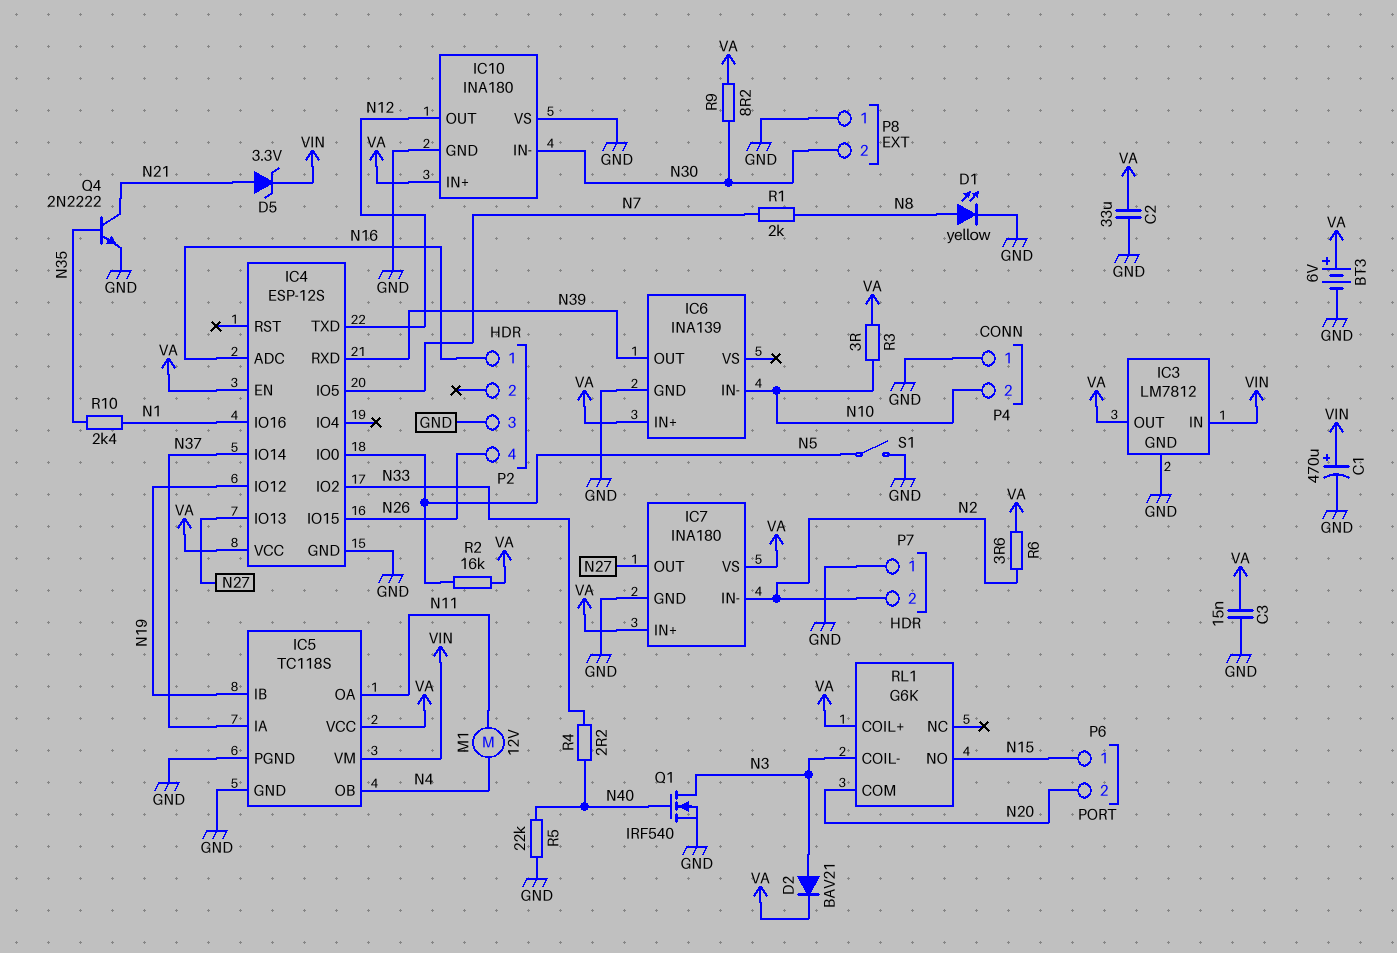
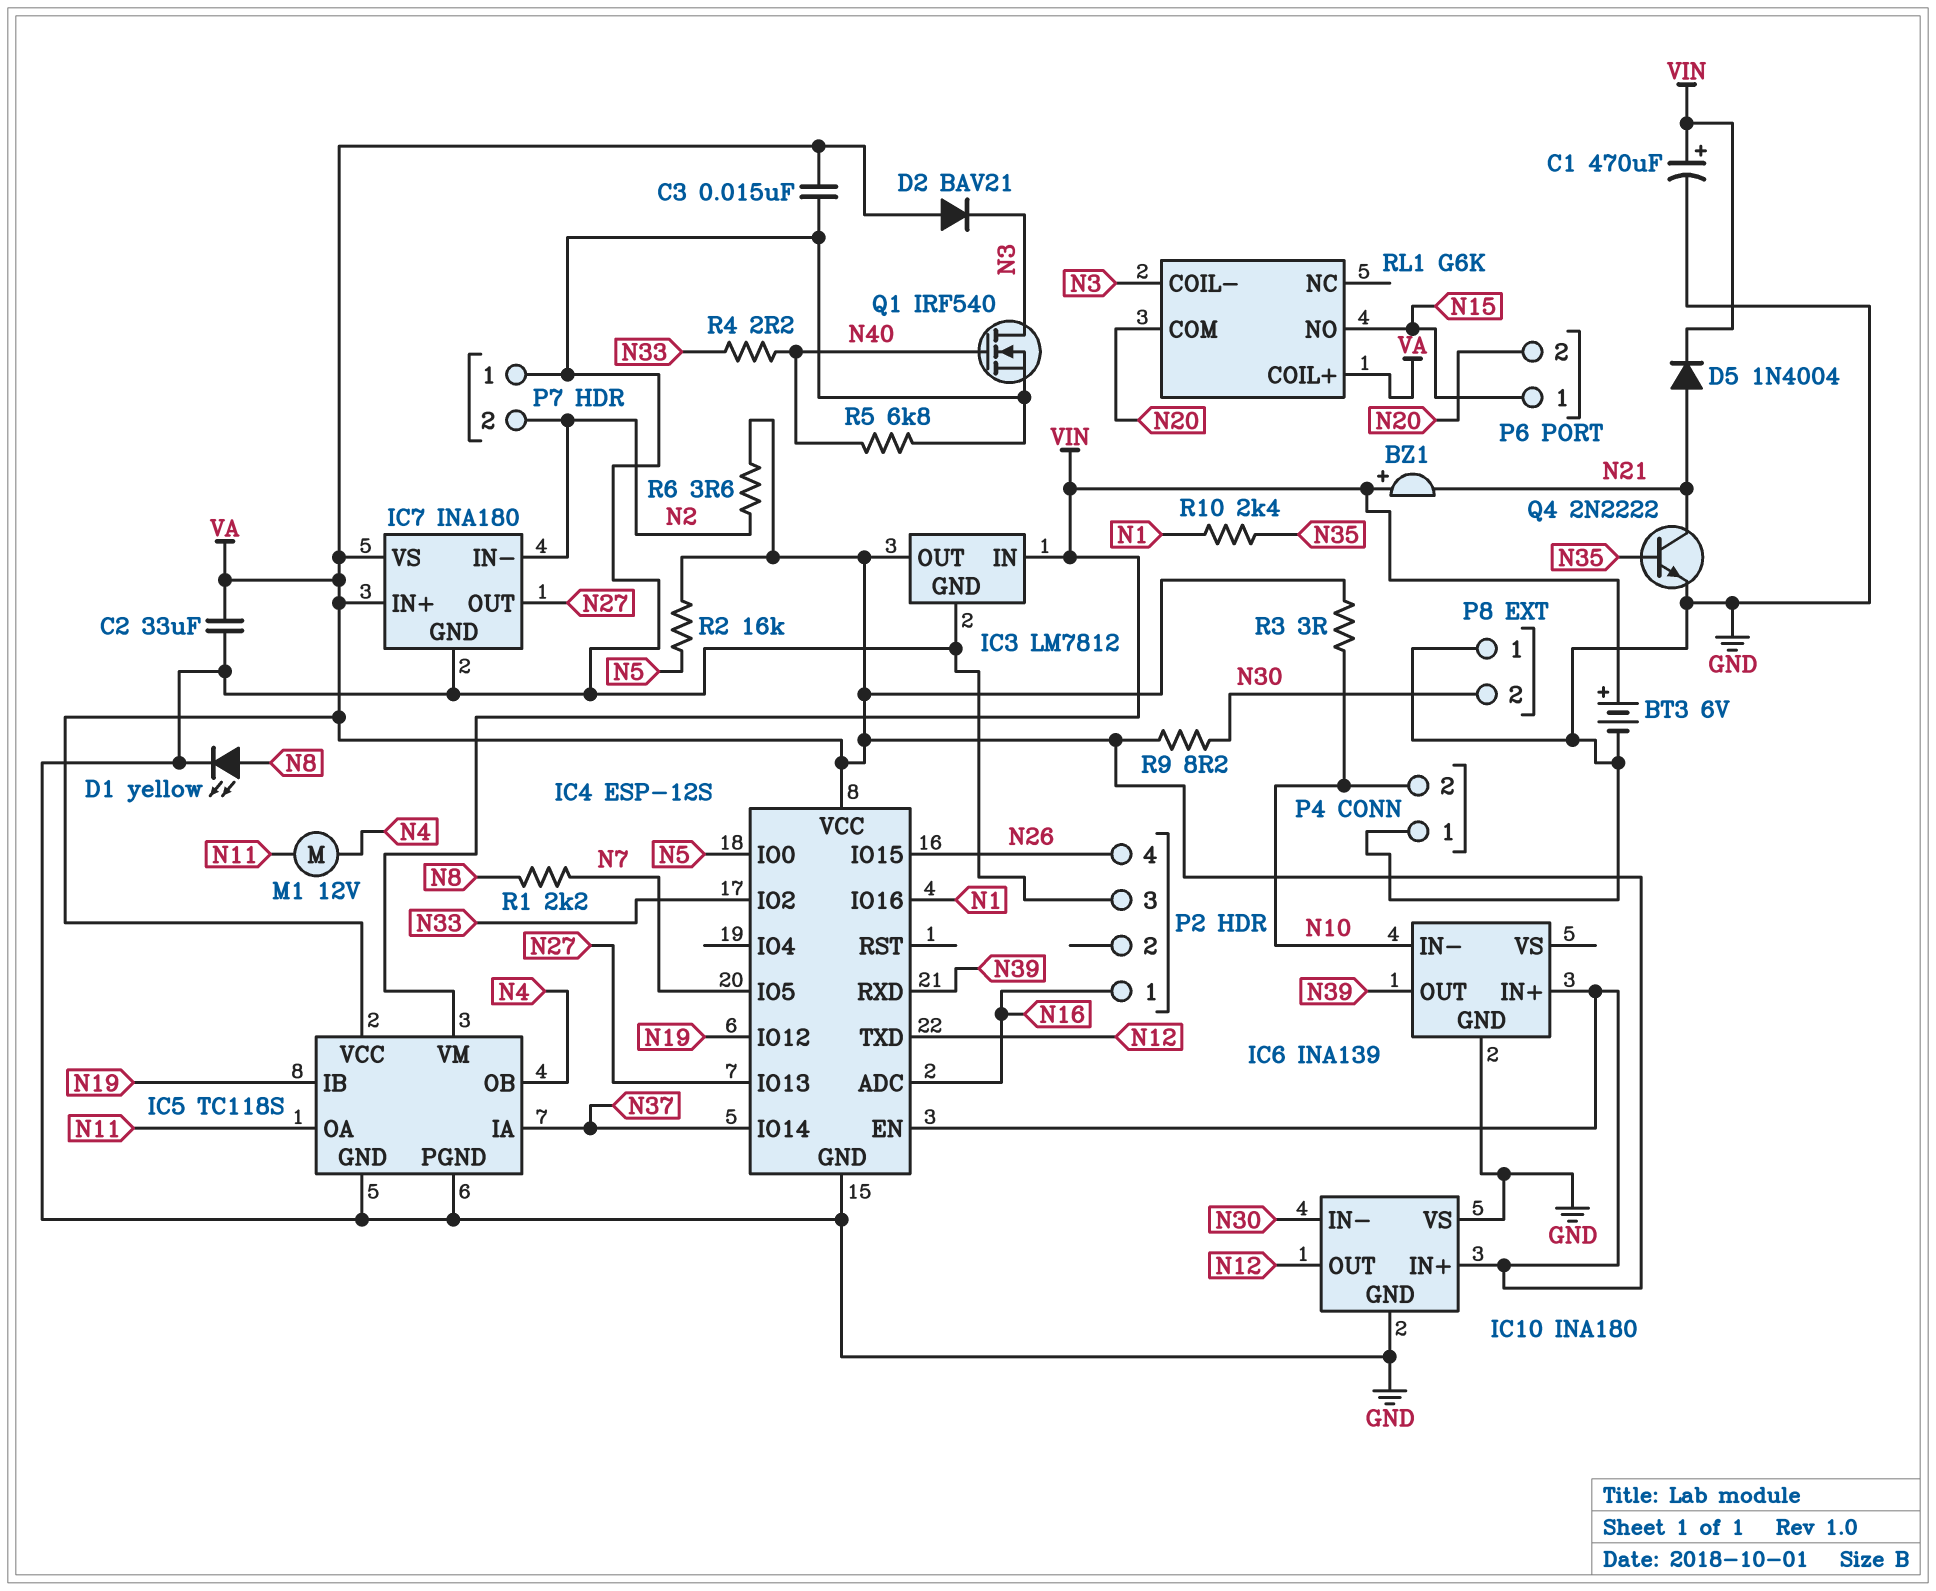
BT3: 6V (plus VA, minus GND) -> 6V (plus VIN, minus GND)
BZ1: none -> buzzer (plus VIN, minus N21)
D2: diode BAV21 (A N3, K VA) -> diode BAV21 (A VA, K N3)
D5: zener 3.3V (A N21, K VIN) -> diode 1N4004 (A N21, K VIN)
R1: 2k (N7, N8) -> 2.2k (N7, N8)
R5: 22k (GND, N40) -> 6.8k (GND, N40)
S1: switch (GND, N5) -> none

